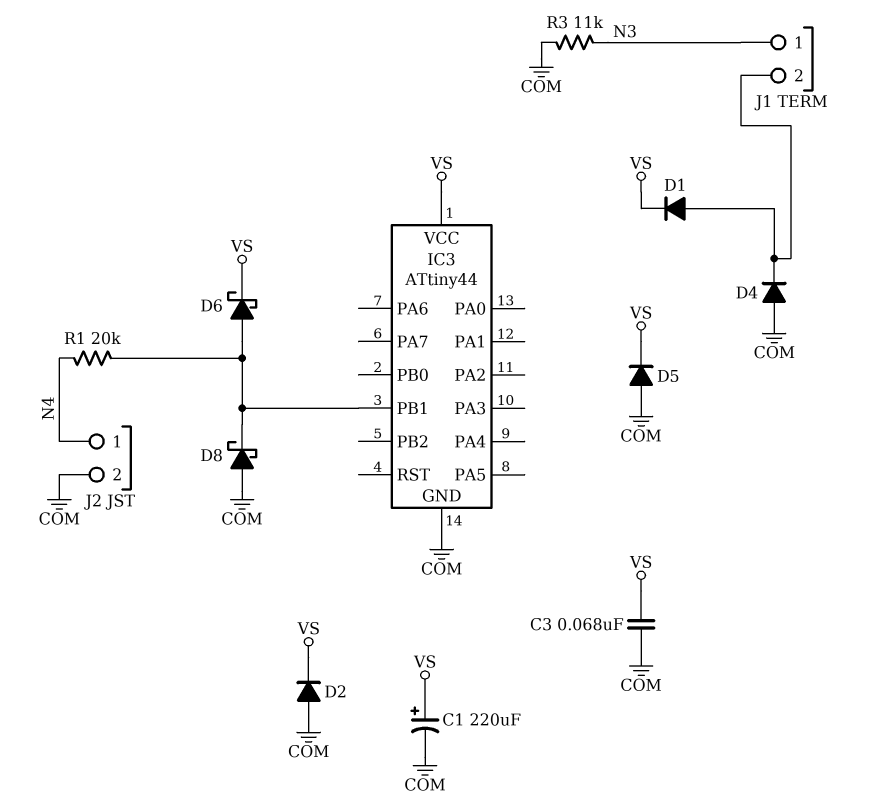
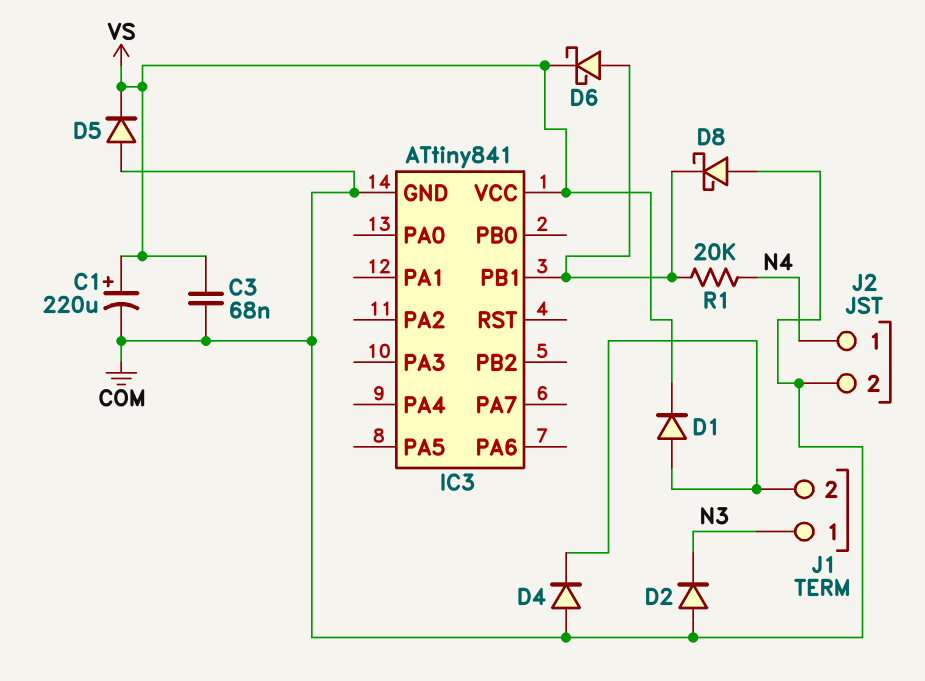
D2: diode (A COM, K VS) -> diode (A COM, K N3)
IC3: ATtiny44 -> ATtiny841
R3: 11k (COM, N3) -> none

